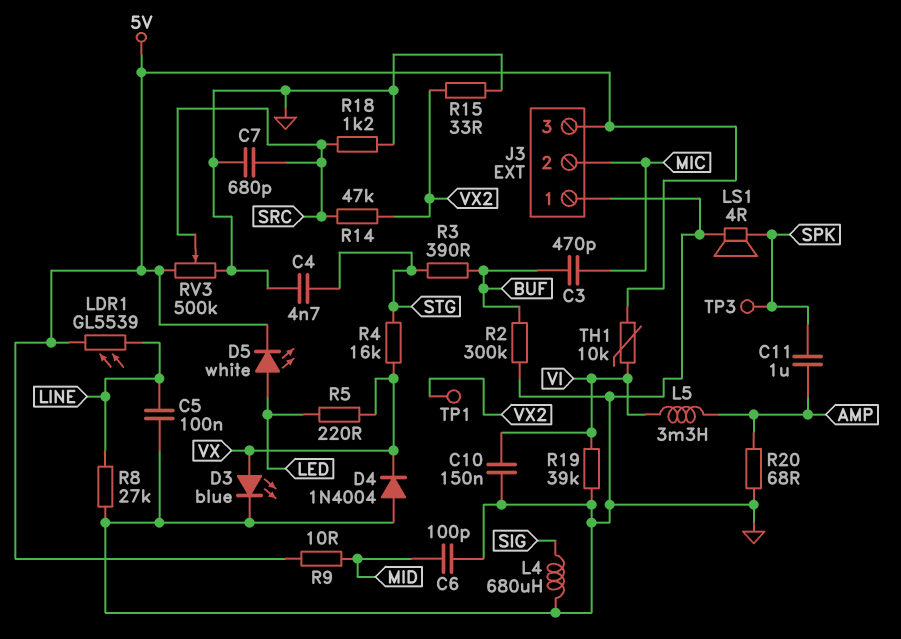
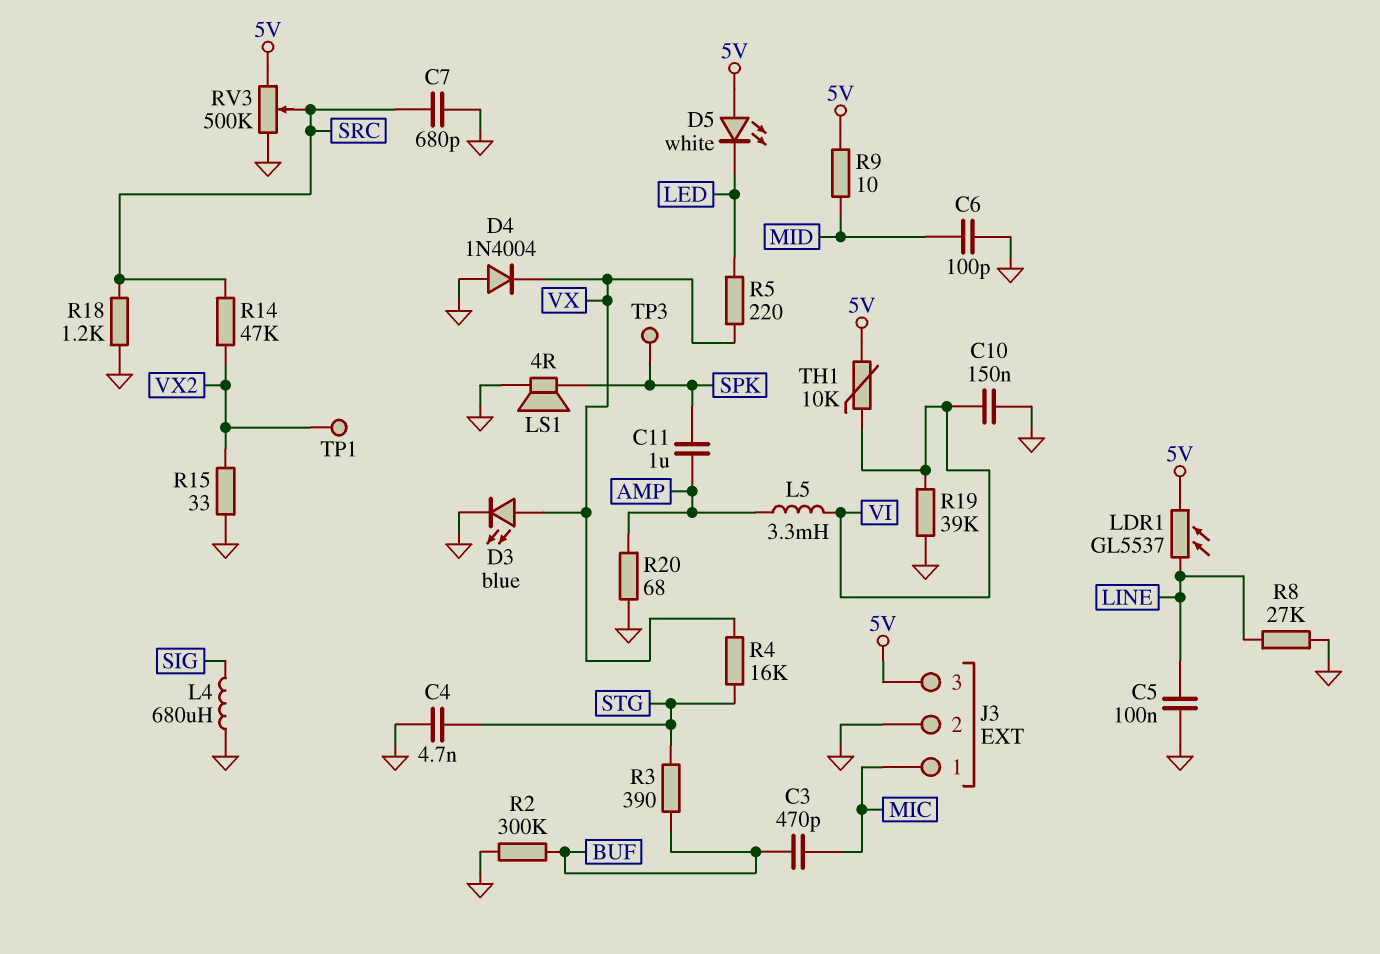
D5: LED white (A LED, K 5V) -> LED white (A 5V, K LED)
J3 pin 1: GND -> MIC
J3 pin 2: MIC -> GND
LDR1: GL5539 (5V, LINE) -> GL5537 (5V, LINE)

